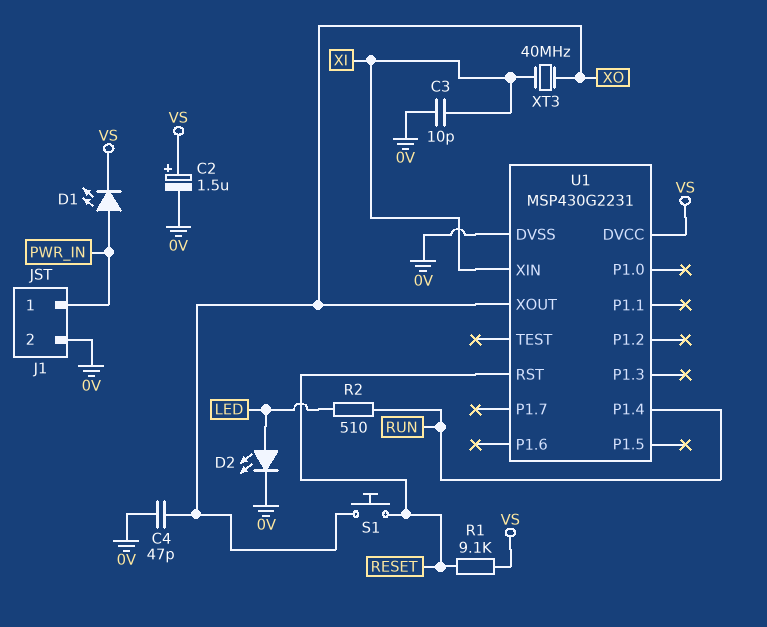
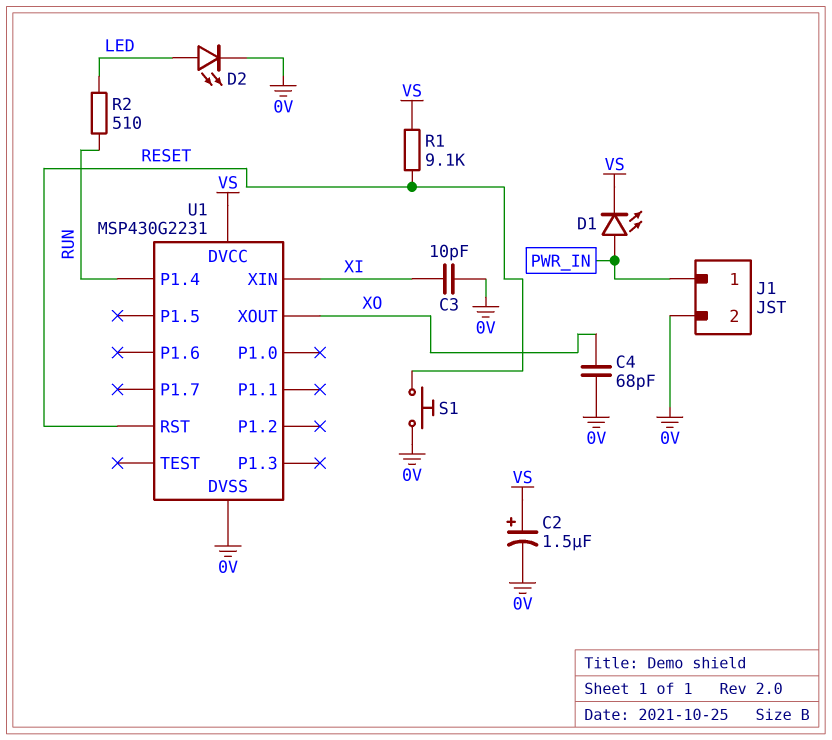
C4: 47pF (0V, XO) -> 68pF (0V, XO)
S1: button (RESET, XO) -> button (0V, RESET)
XT3: 40MHz (XI, XO) -> none

